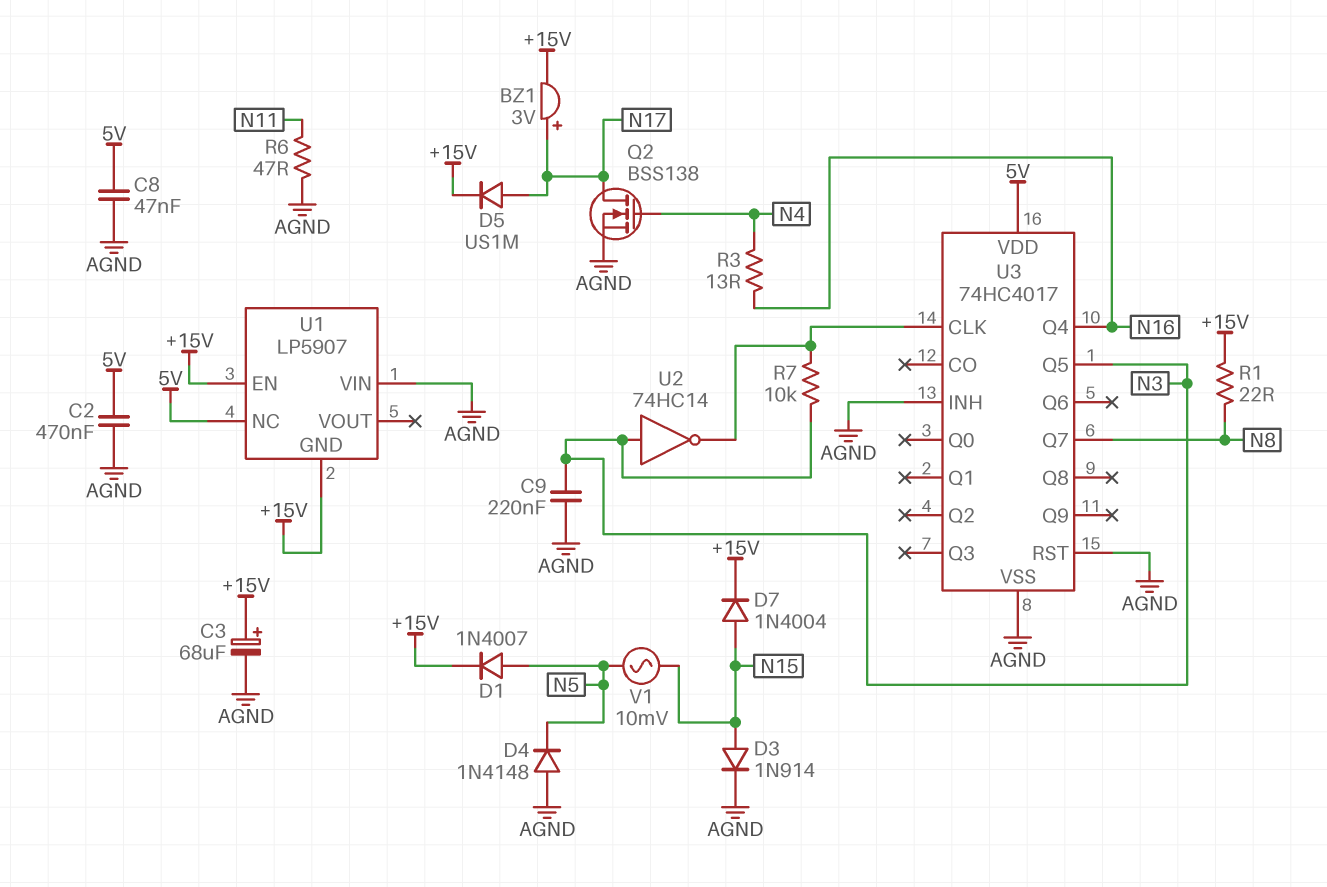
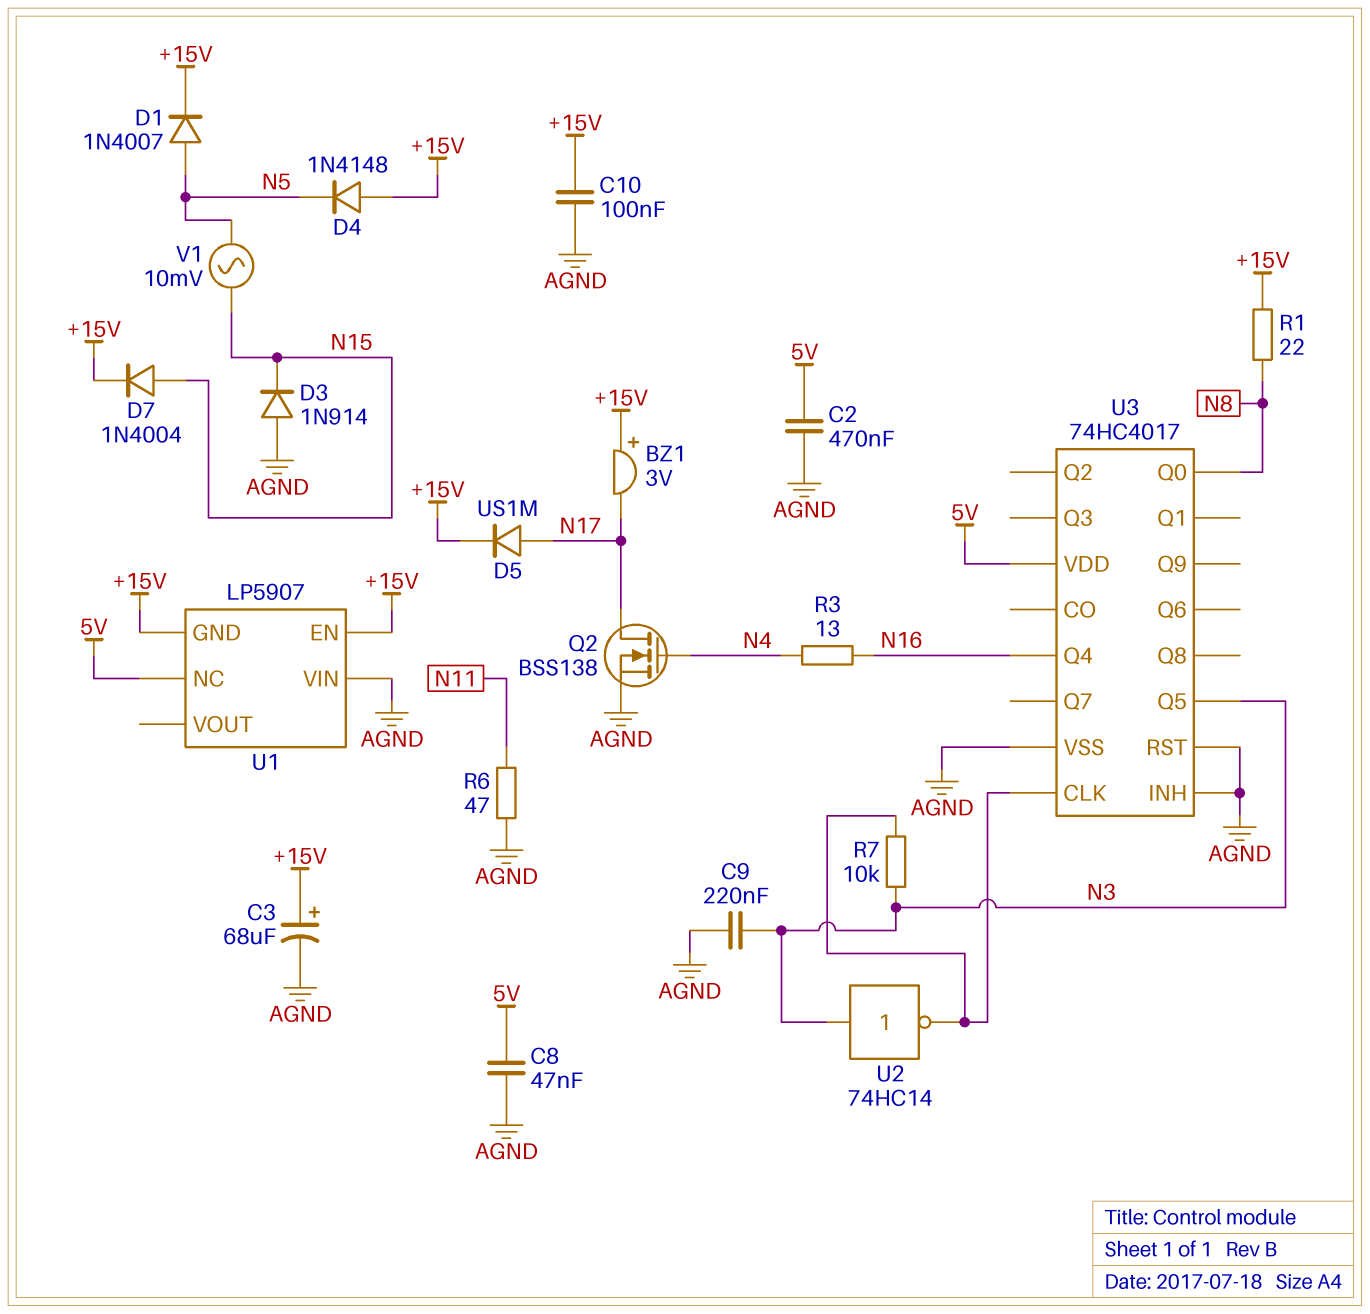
BZ1: buzzer 3V (plus N17, minus +15V) -> buzzer 3V (plus +15V, minus N17)
C10: none -> 100nF (+15V, AGND)
D3: diode 1N914 (A N15, K AGND) -> diode 1N914 (A AGND, K N15)
D4: diode 1N4148 (A AGND, K N5) -> diode 1N4148 (A +15V, K N5)
U3 pin Q0: none -> N8
U3 pin Q7: N8 -> none

